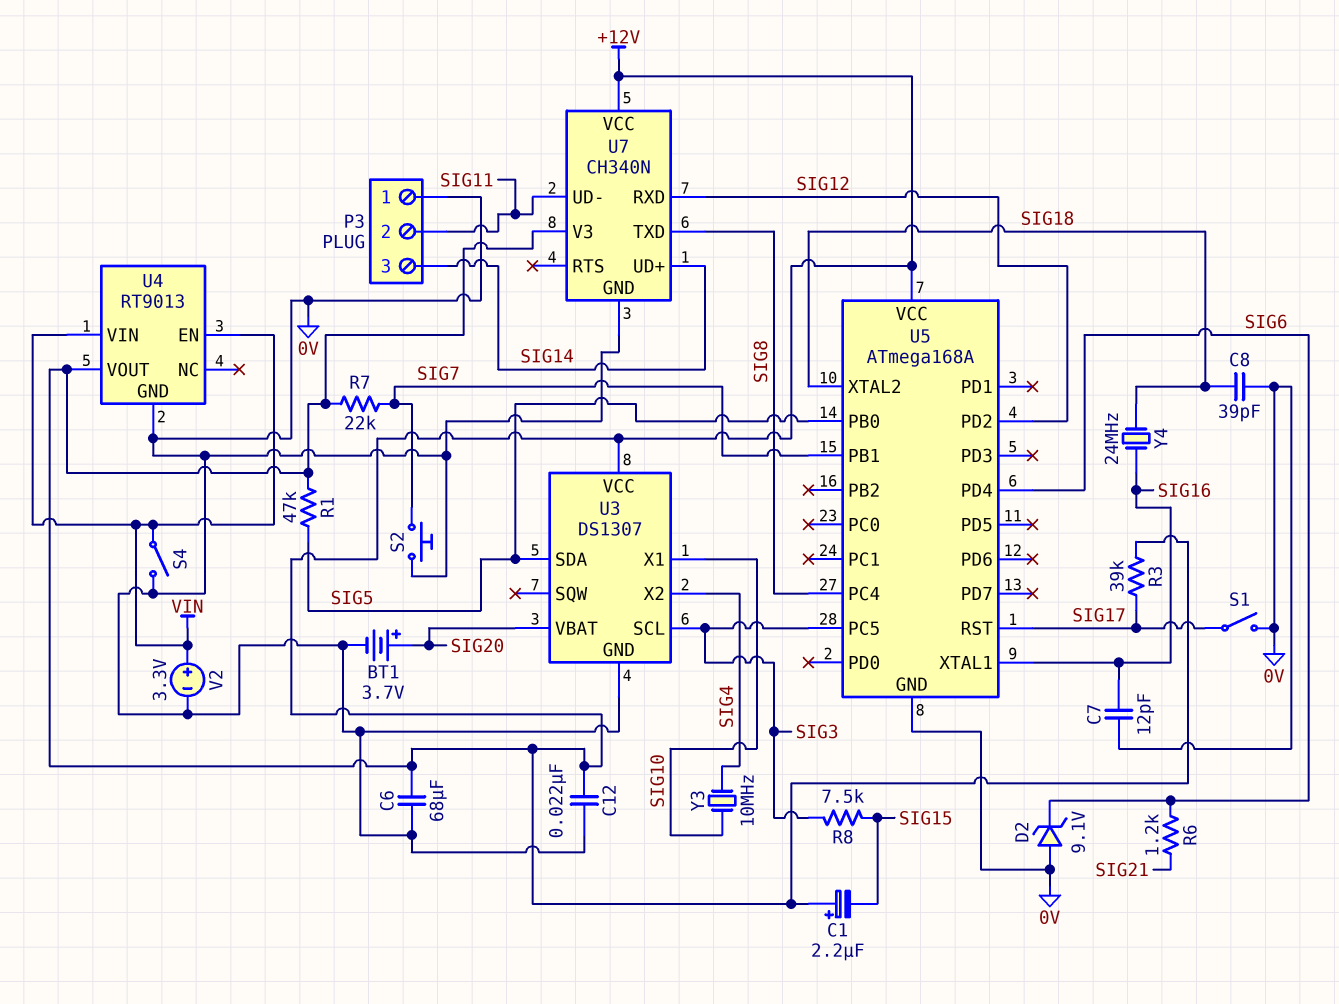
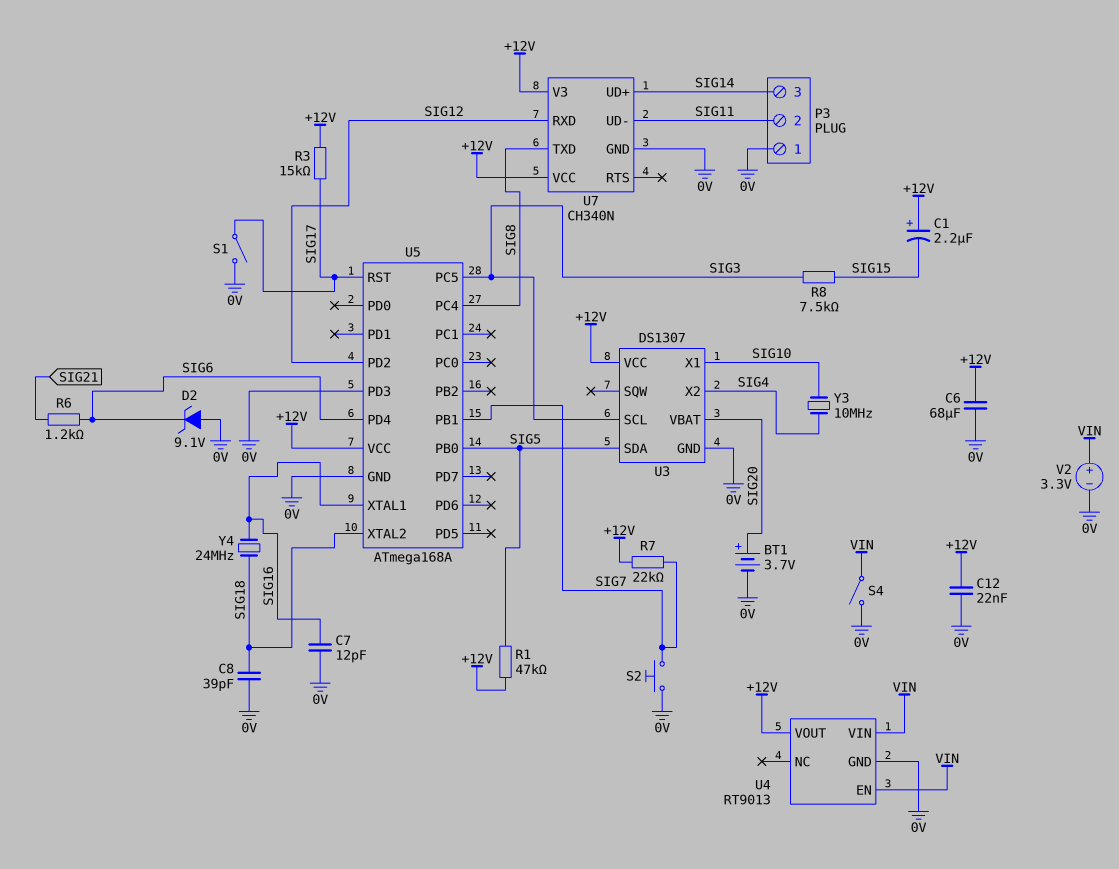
R3: 39k (+12V, SIG17) -> 15k (+12V, SIG17)
U5 pin PD3: none -> 0V

